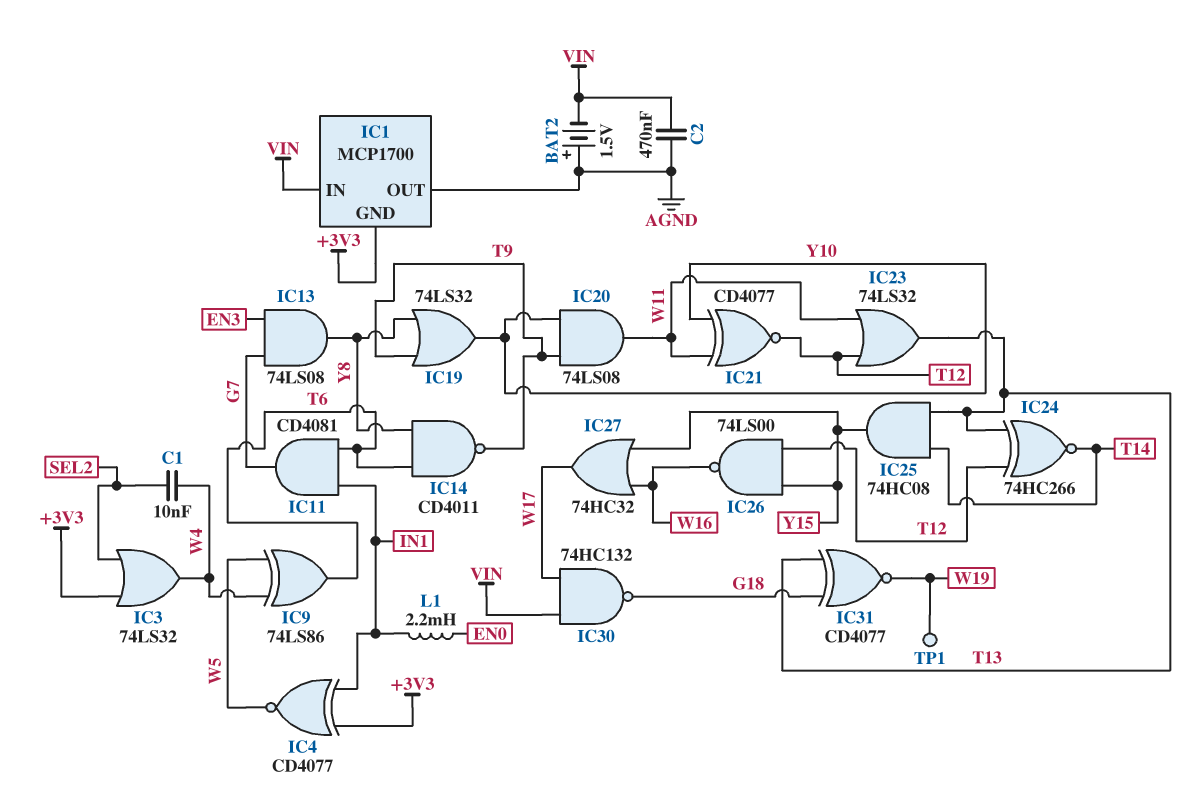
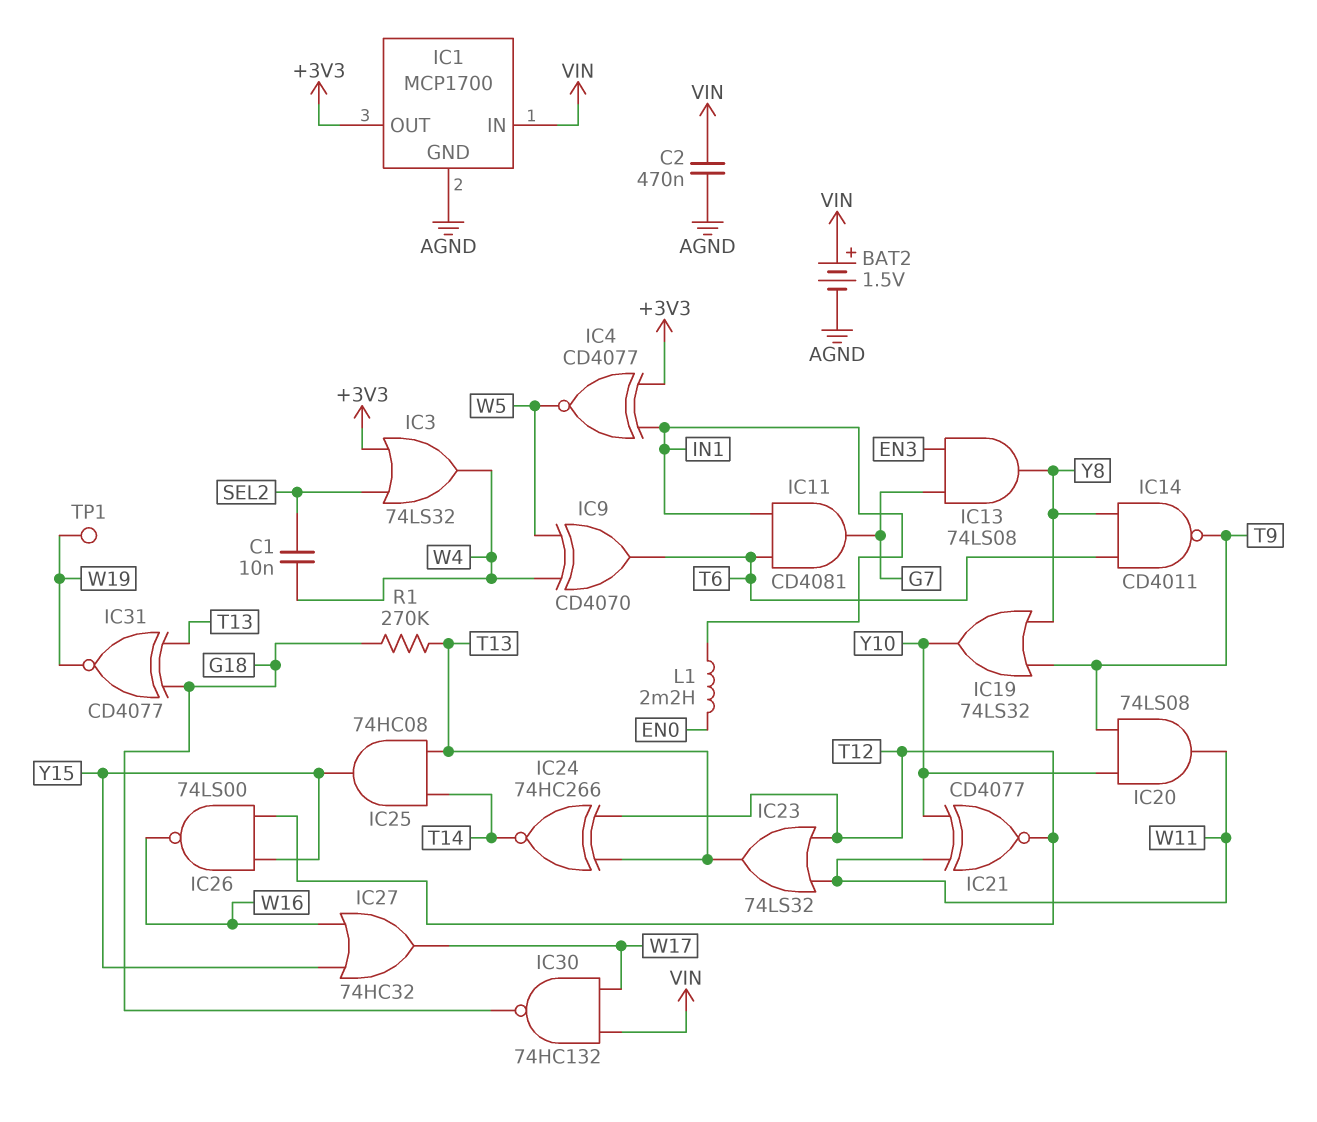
BAT2: 1.5V (plus AGND, minus VIN) -> 1.5V (plus VIN, minus AGND)
IC1 pin GND: +3V3 -> AGND
IC1 pin OUT: AGND -> +3V3
IC9: XOR 74LS86 (in W4, in W5, out T6) -> XOR CD4070 (in W4, in W5, out T6)
R1: none -> 270k (G18, T13)

